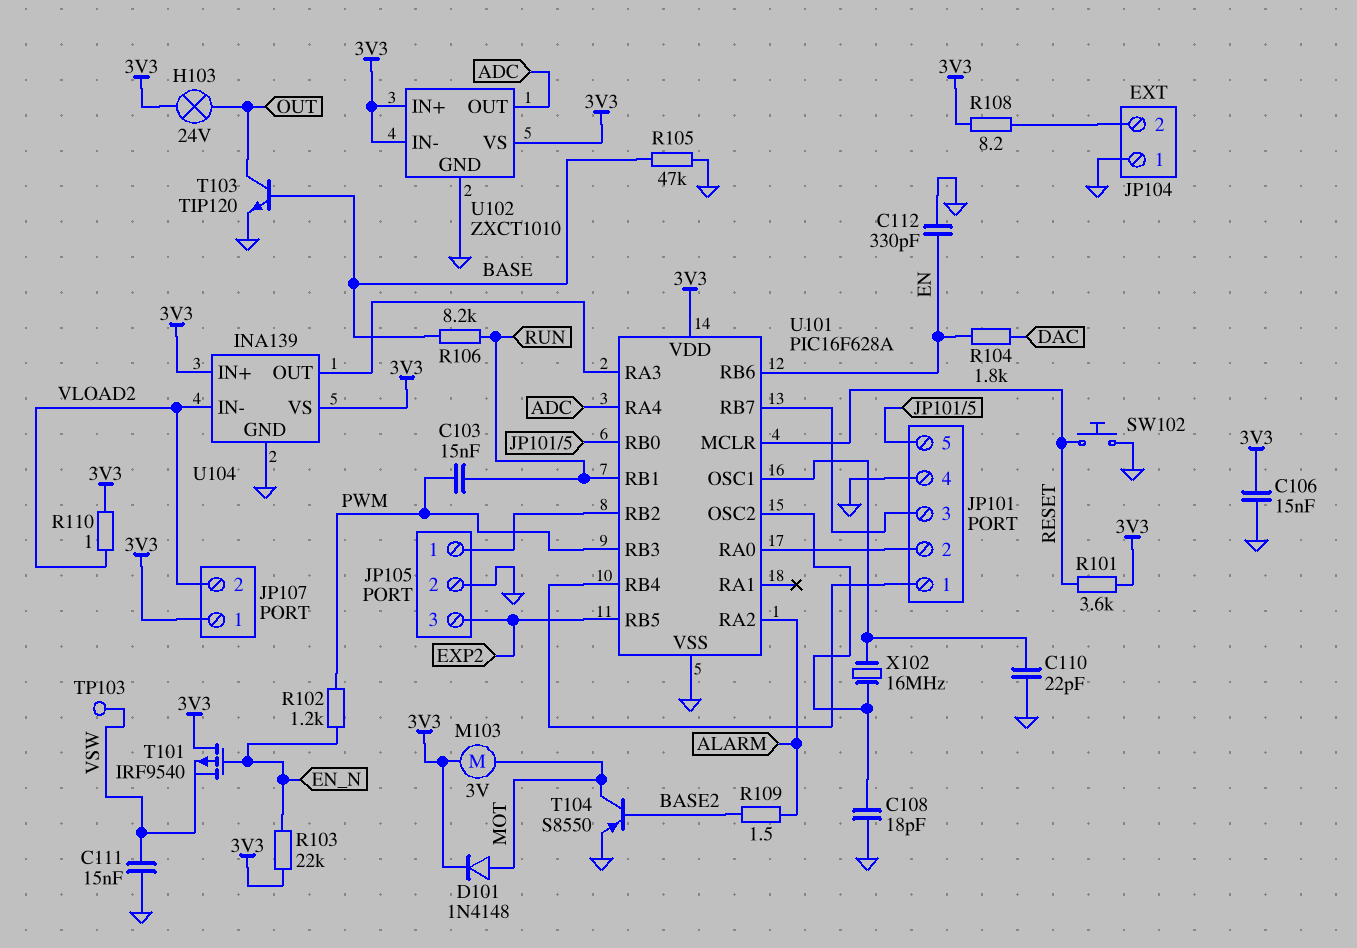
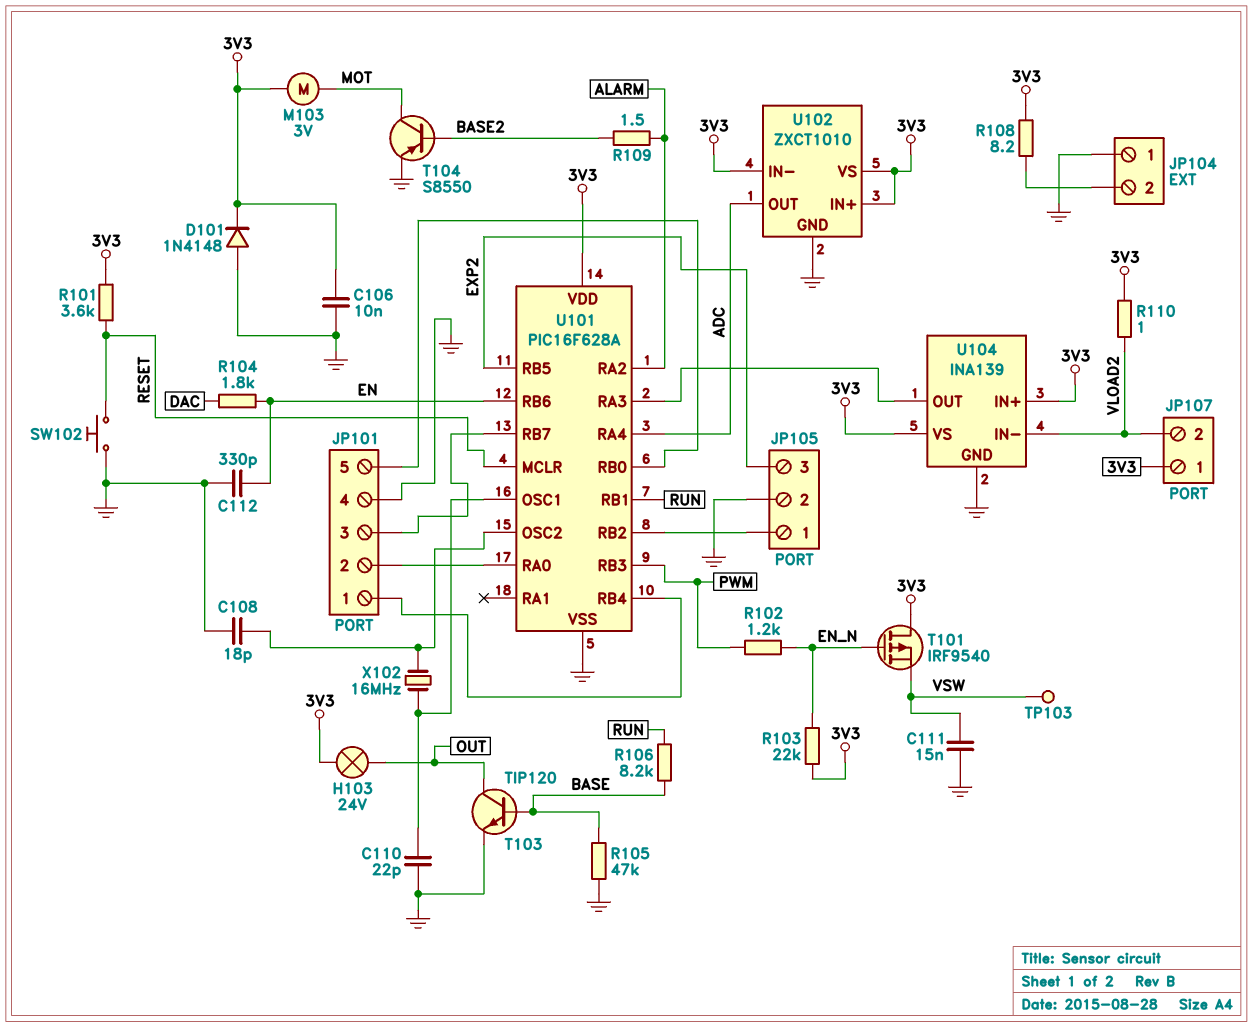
C103: 15nF (PWM, RUN) -> none
C106: 15nF (3V3, GND) -> 10nF (3V3, GND)
D101: diode 1N4148 (A MOT, K 3V3) -> diode 1N4148 (A GND, K 3V3)

